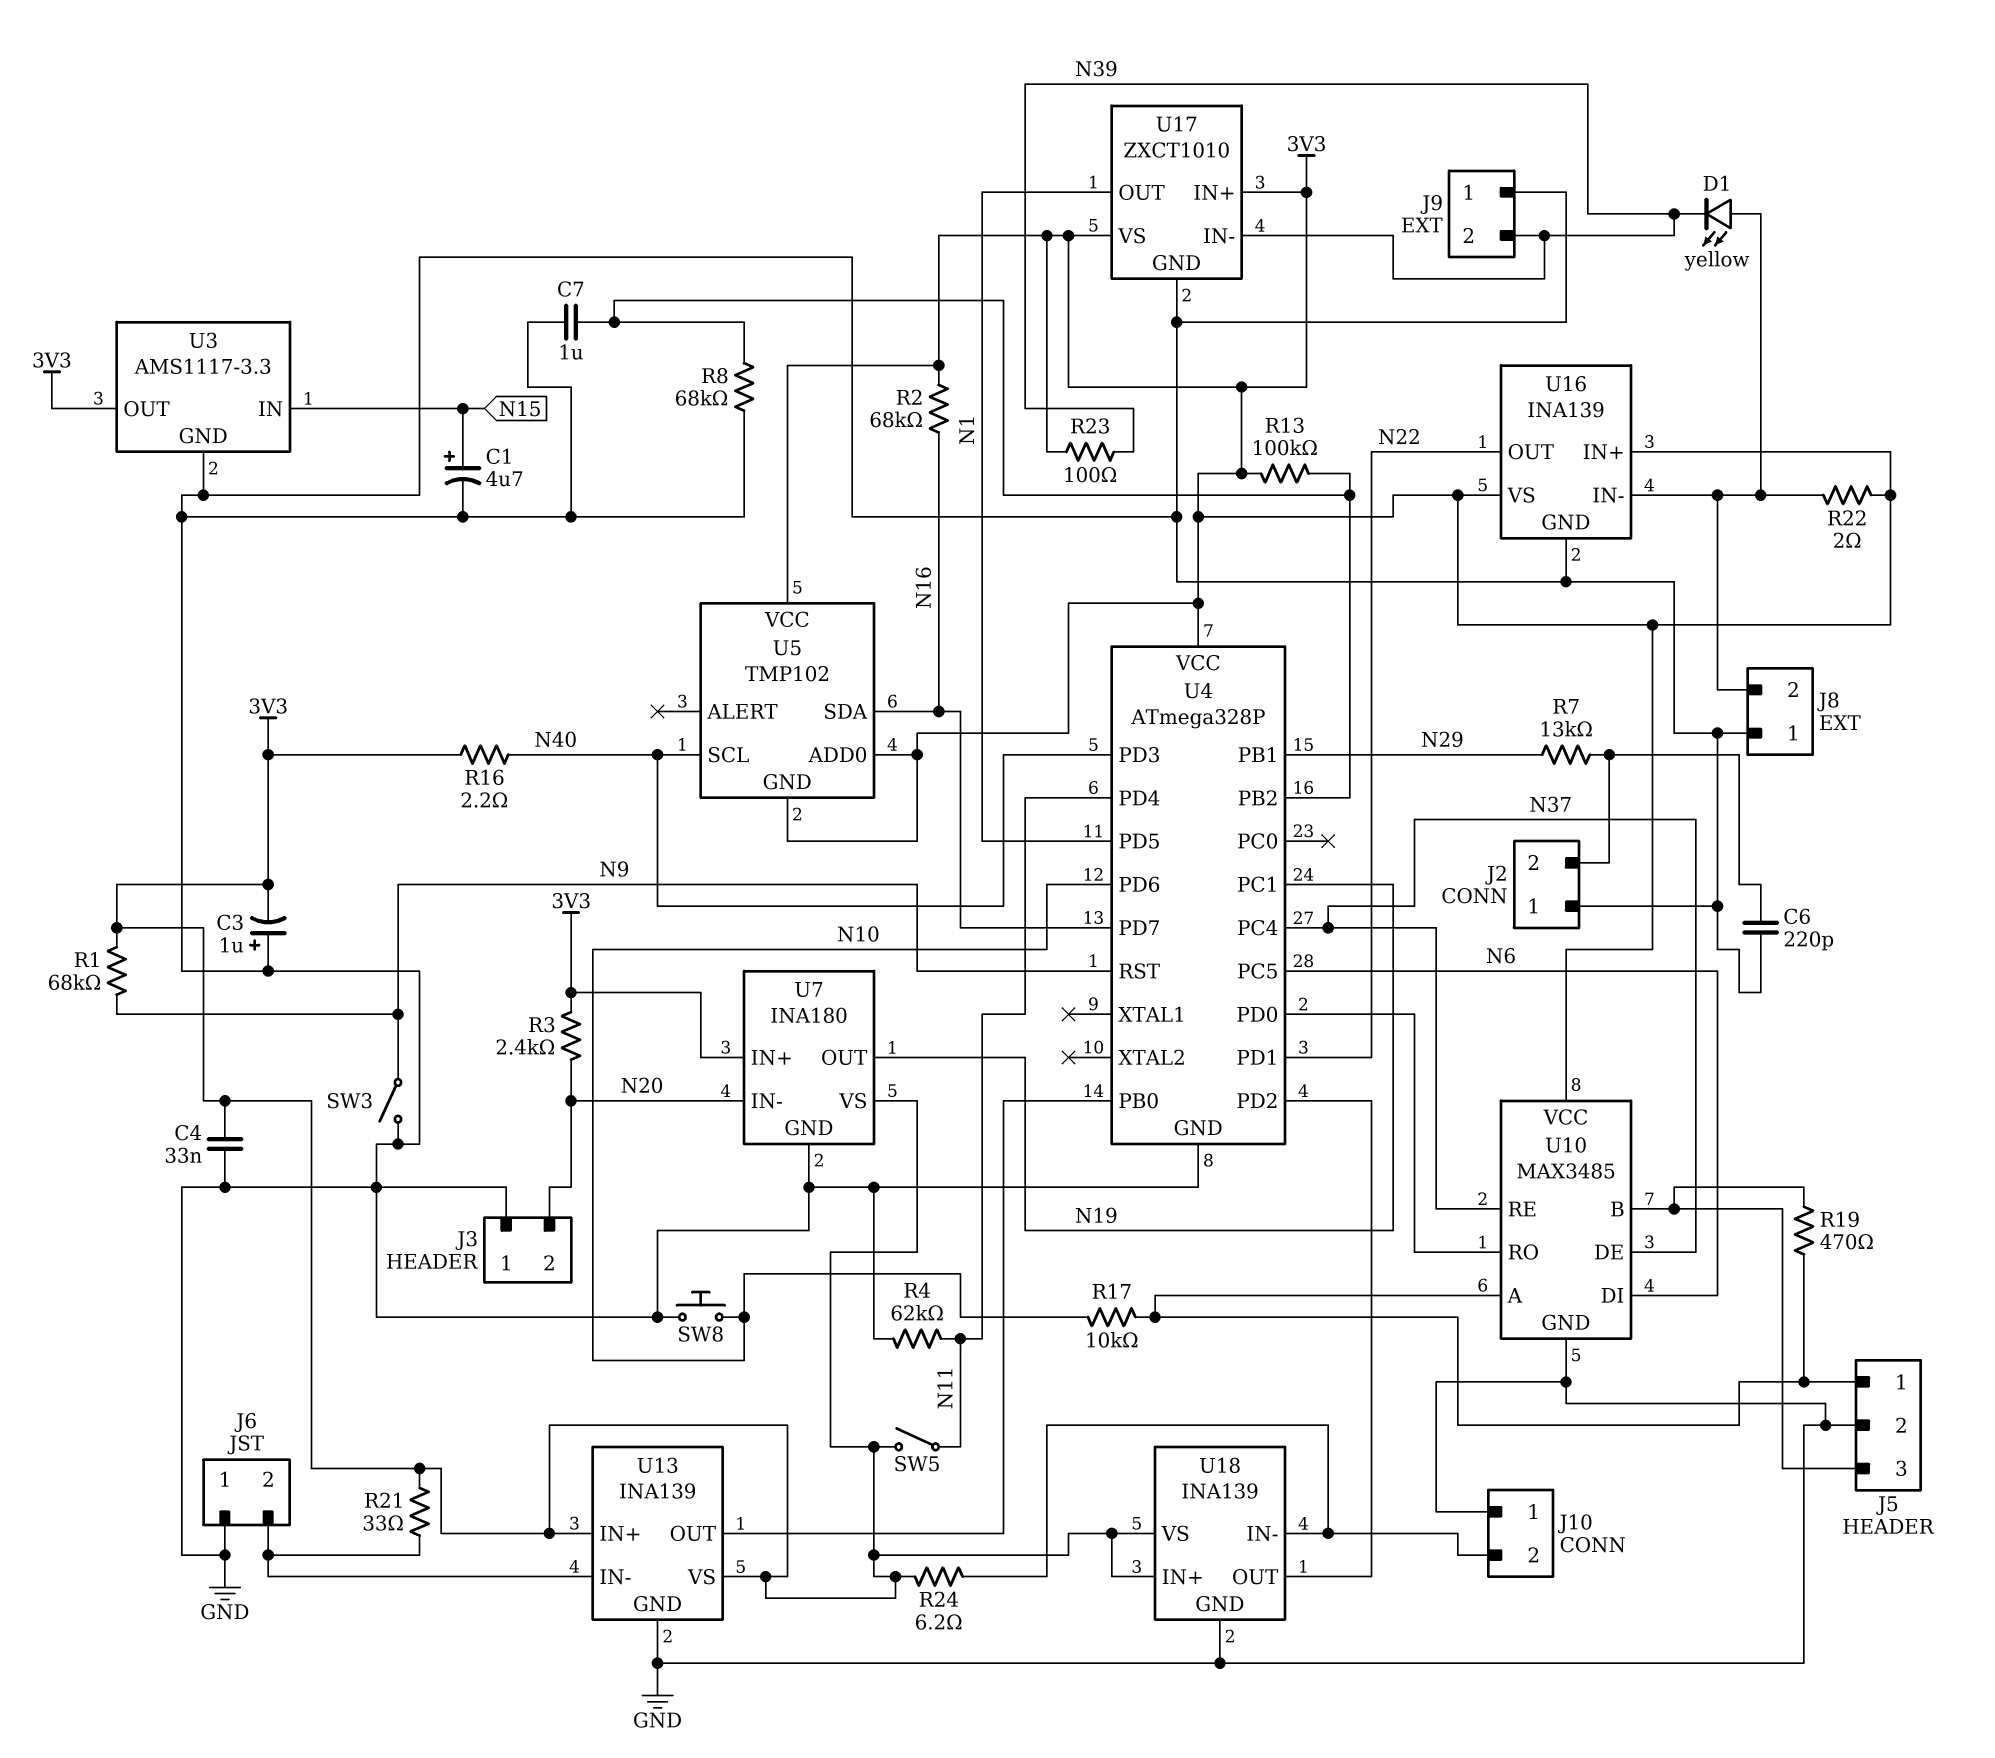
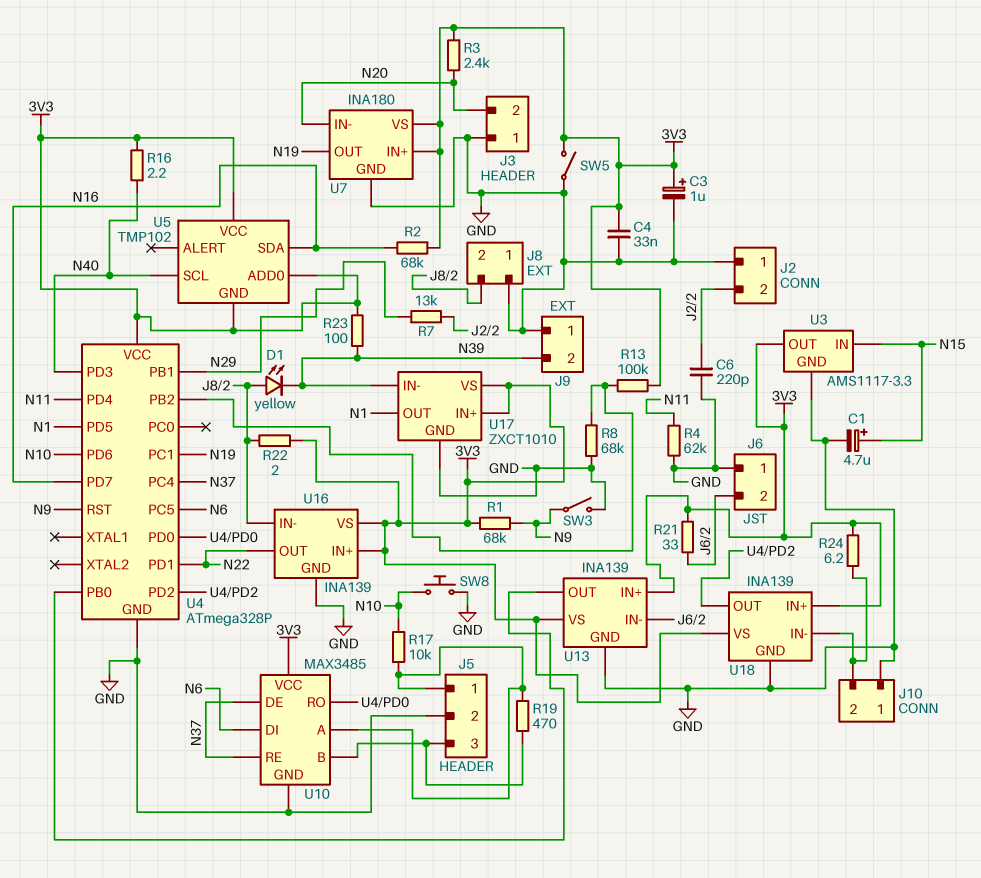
C3: 1uF (plus GND, minus 3V3) -> 1uF (plus 3V3, minus GND)
C7: 1uF (GND, U4/PB2) -> none
SW5: switch (3V3, N11) -> switch (3V3, GND)

